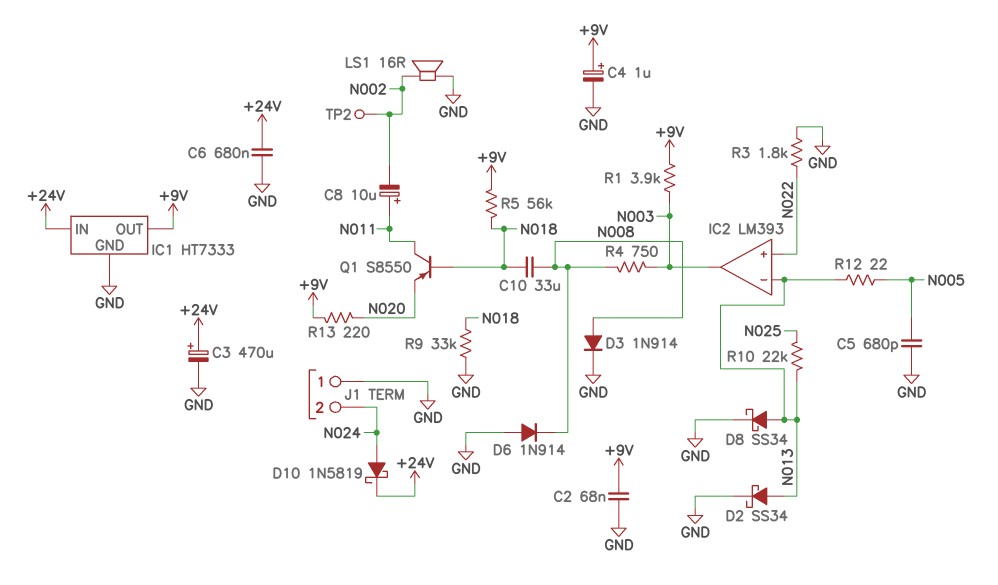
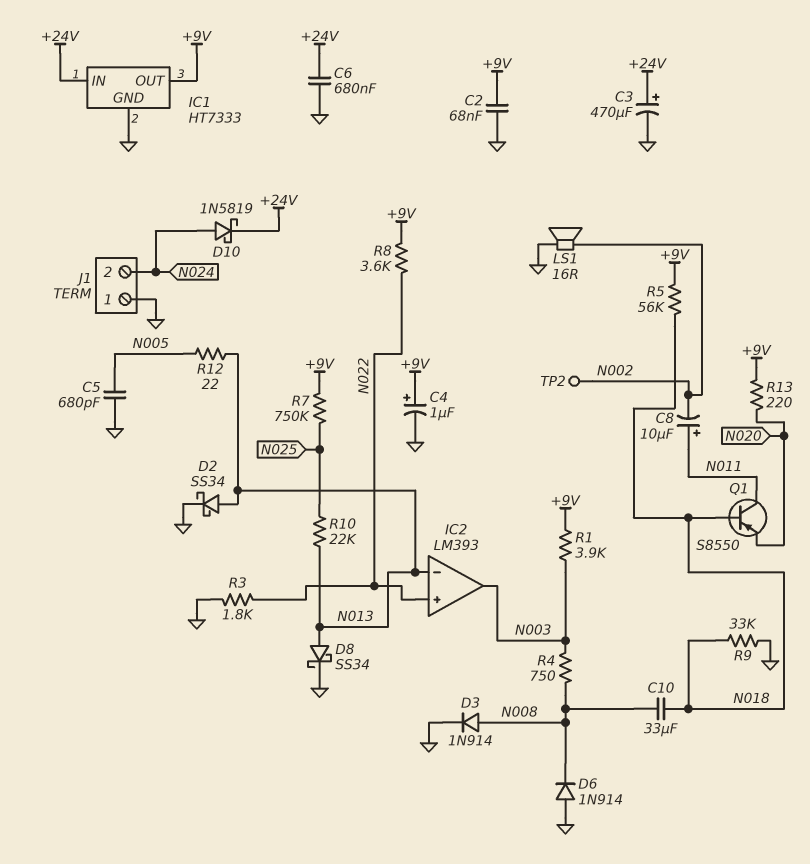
R7: none -> 750k (+9V, N025)
R8: none -> 3.6k (+9V, N022)

